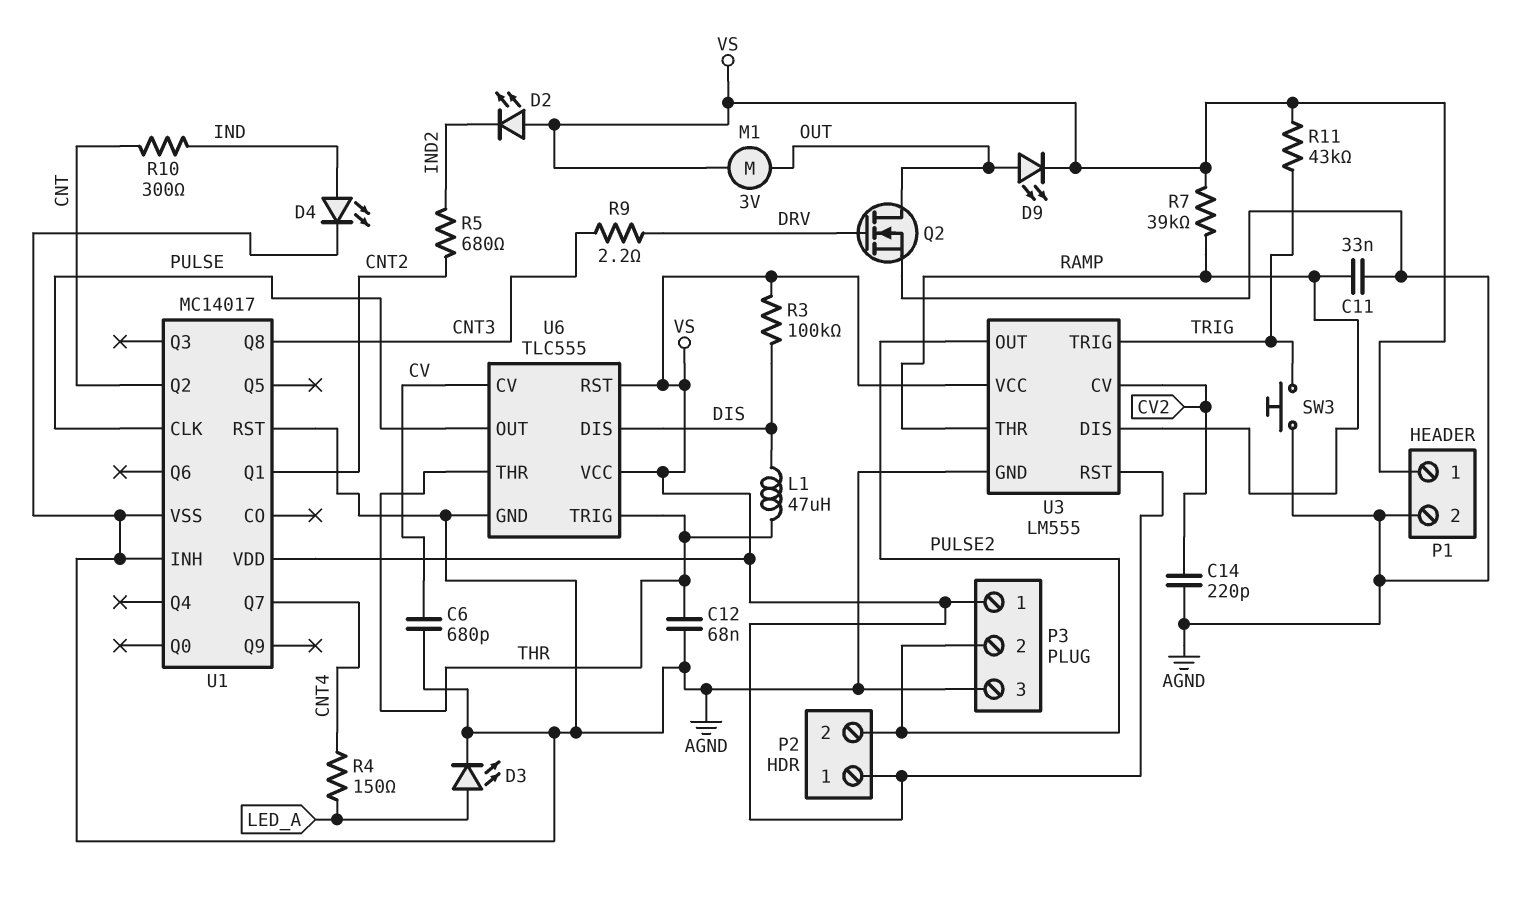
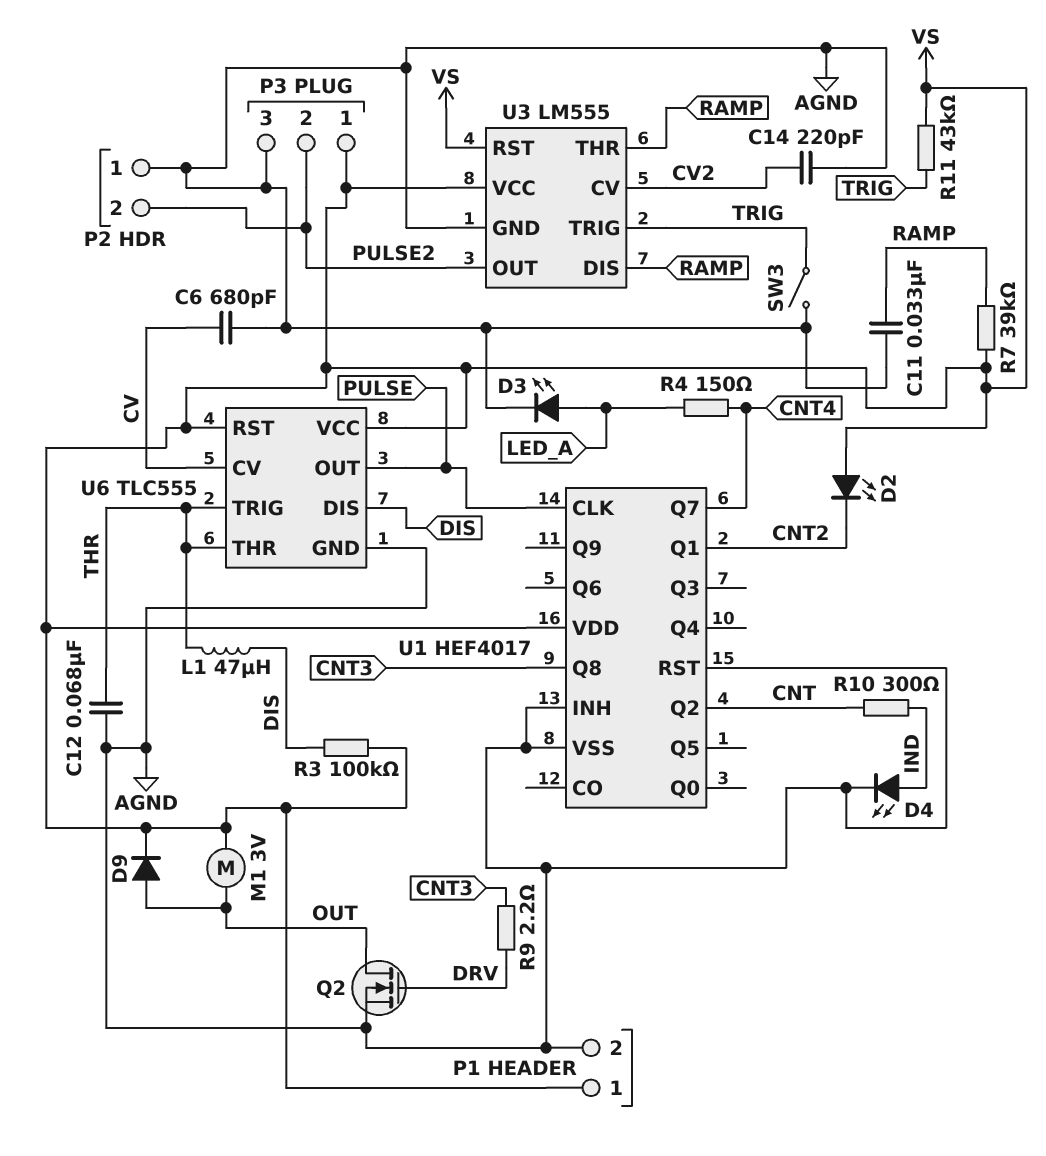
D2: LED (A VS, K IND2) -> LED (A VS, K CNT2)
D9: LED (A OUT, K VS) -> diode (A OUT, K VS)
P2 pin 1: VS -> AGND
R5: 680 (CNT2, IND2) -> none
SW3: button (AGND, TRIG) -> switch (AGND, TRIG)
U1: MC14017 -> HEF4017

